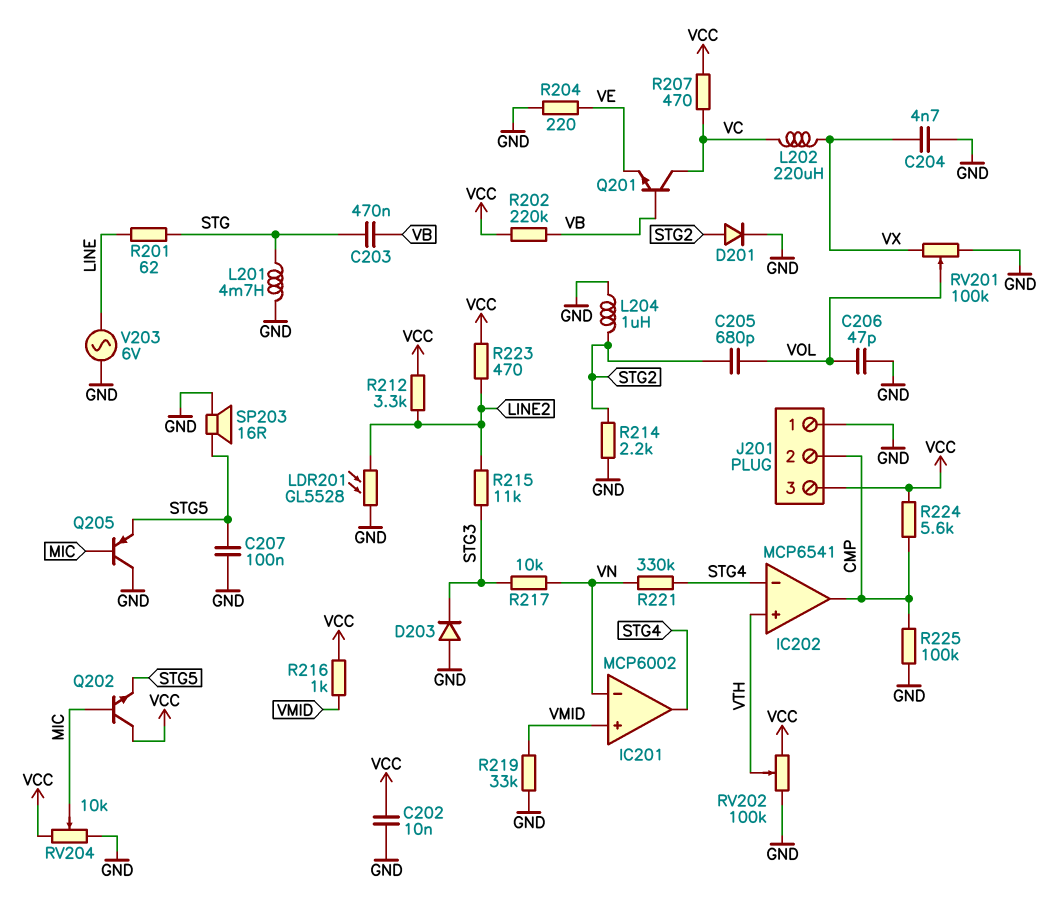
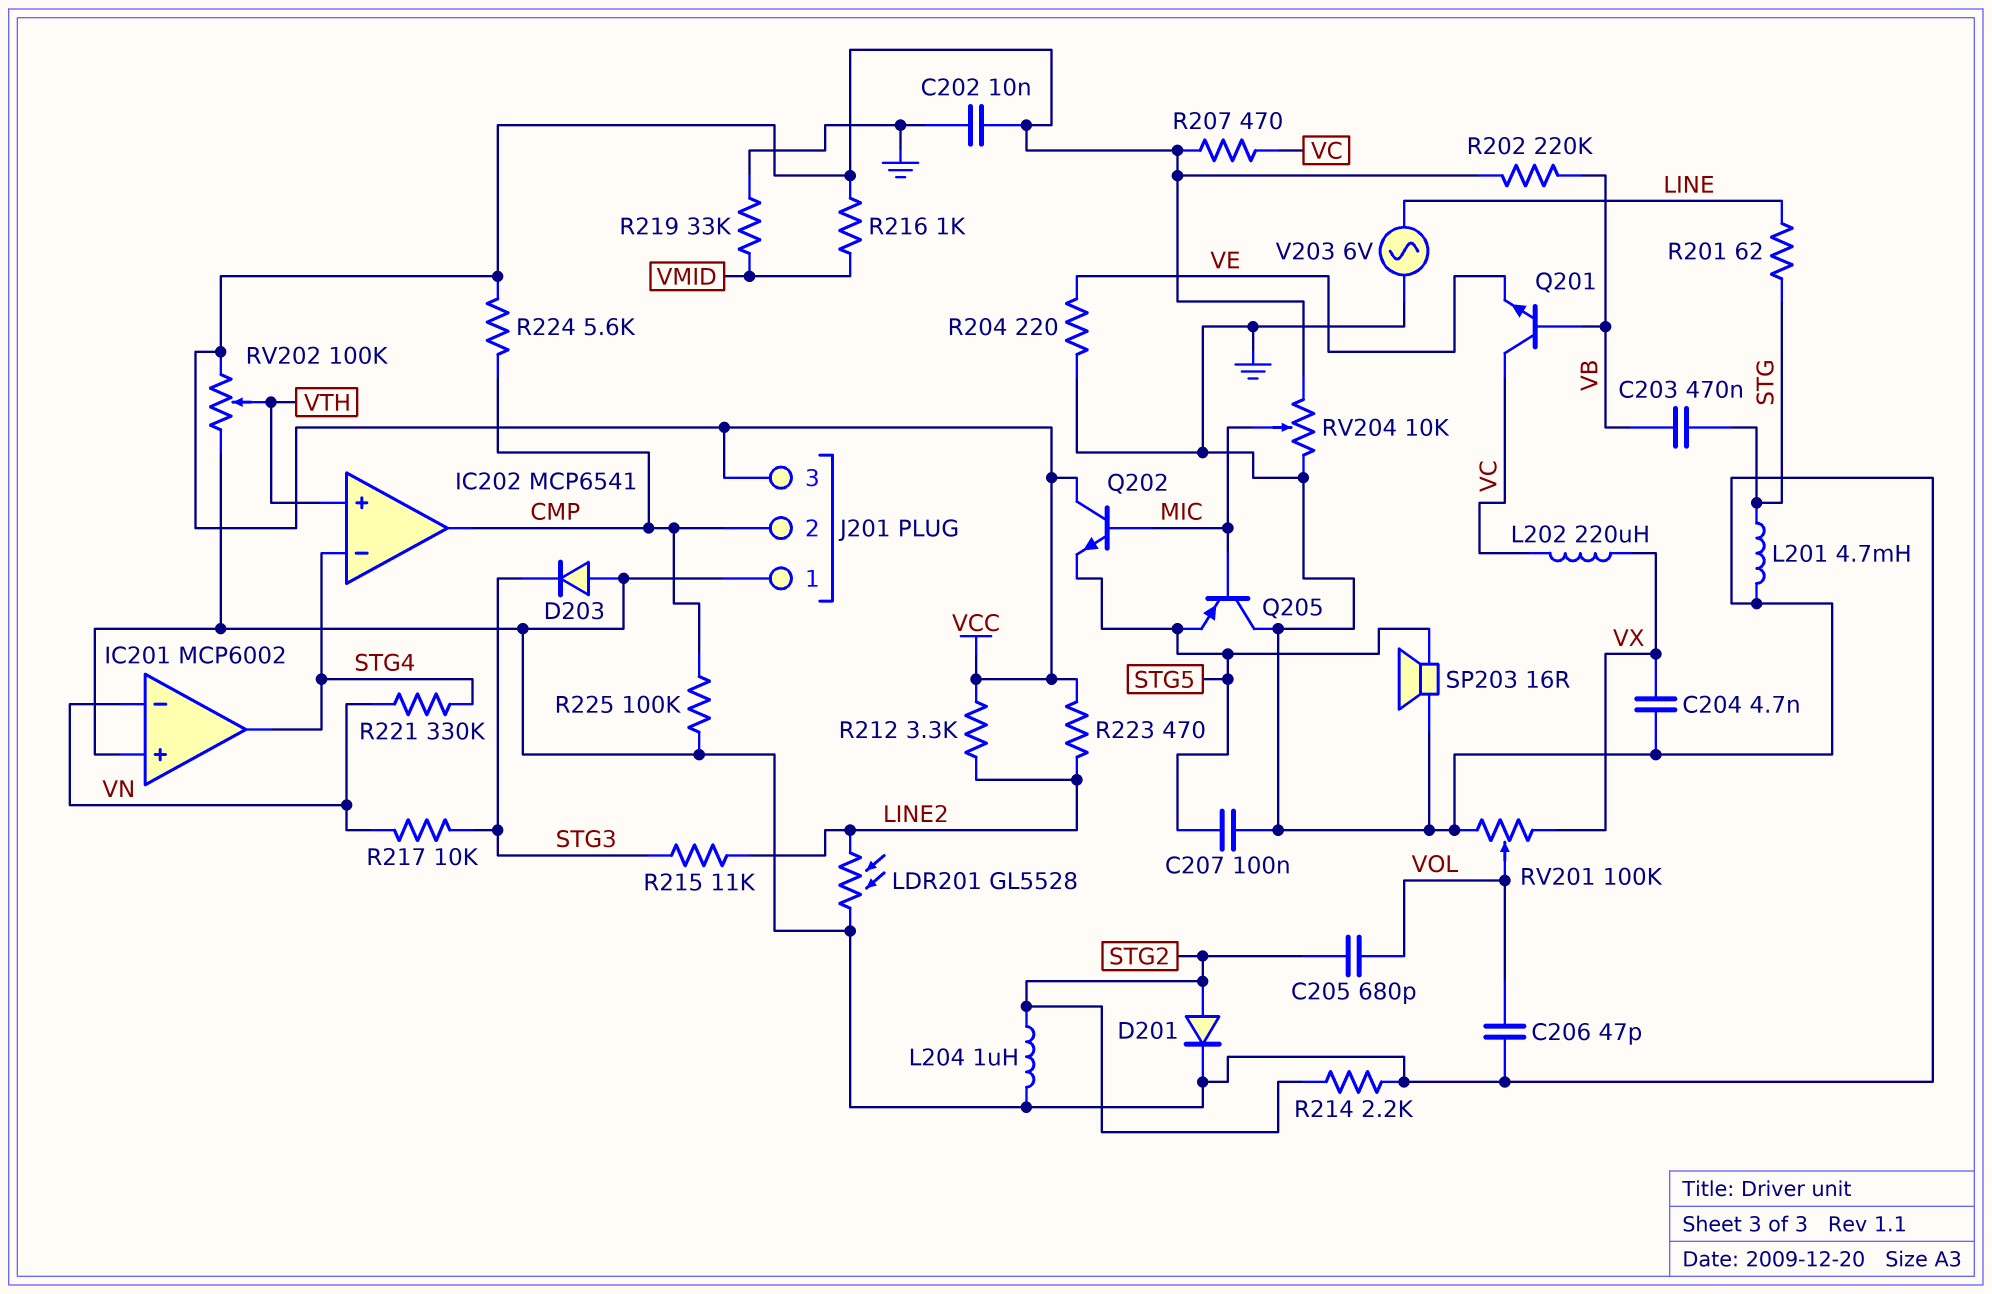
IC201 pin in+: VMID -> GND

